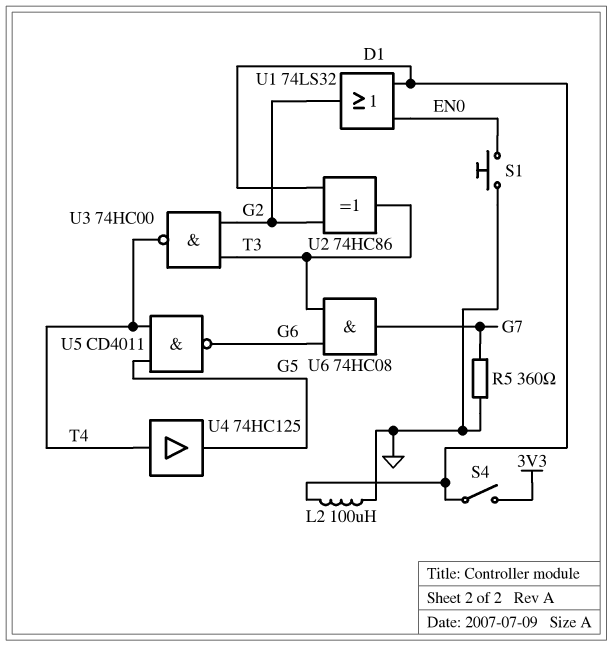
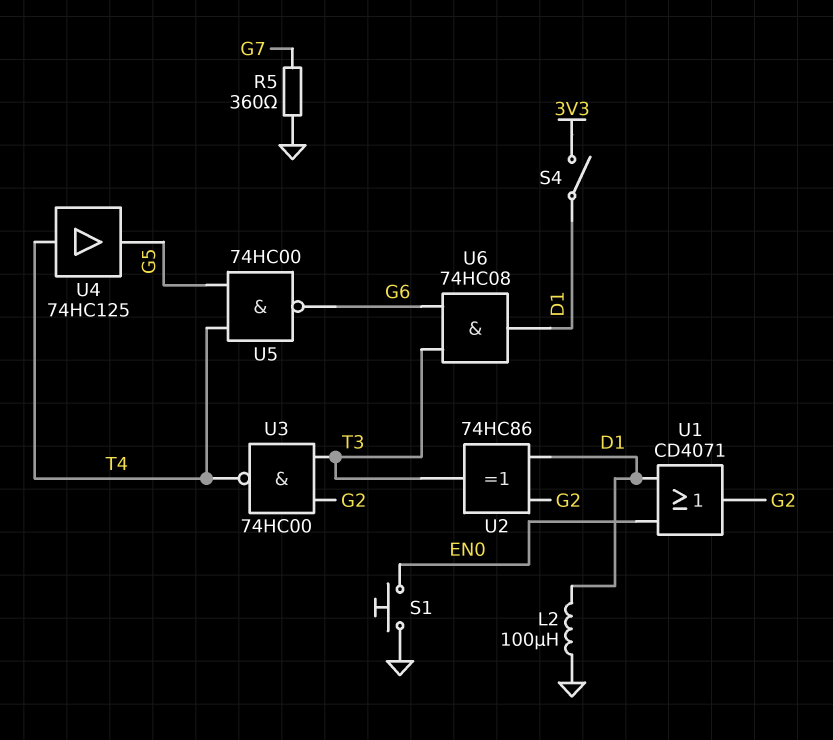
U1: OR 74LS32 (in D1, in EN0, out G2) -> OR CD4071 (in D1, in EN0, out G2)
U5: NAND CD4011 (in G5, in T4, out G6) -> NAND 74HC00 (in G5, in T4, out G6)
U6: AND 74HC08 (in G6, in T3, out G7) -> AND 74HC08 (in G6, in T3, out D1)

